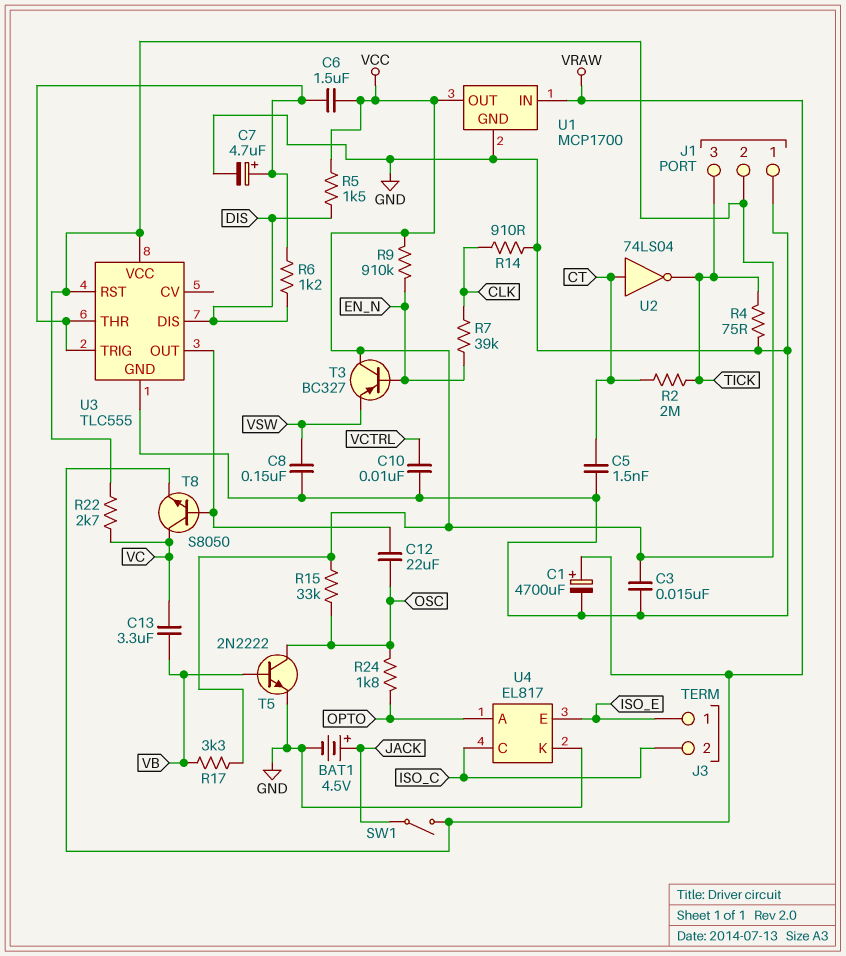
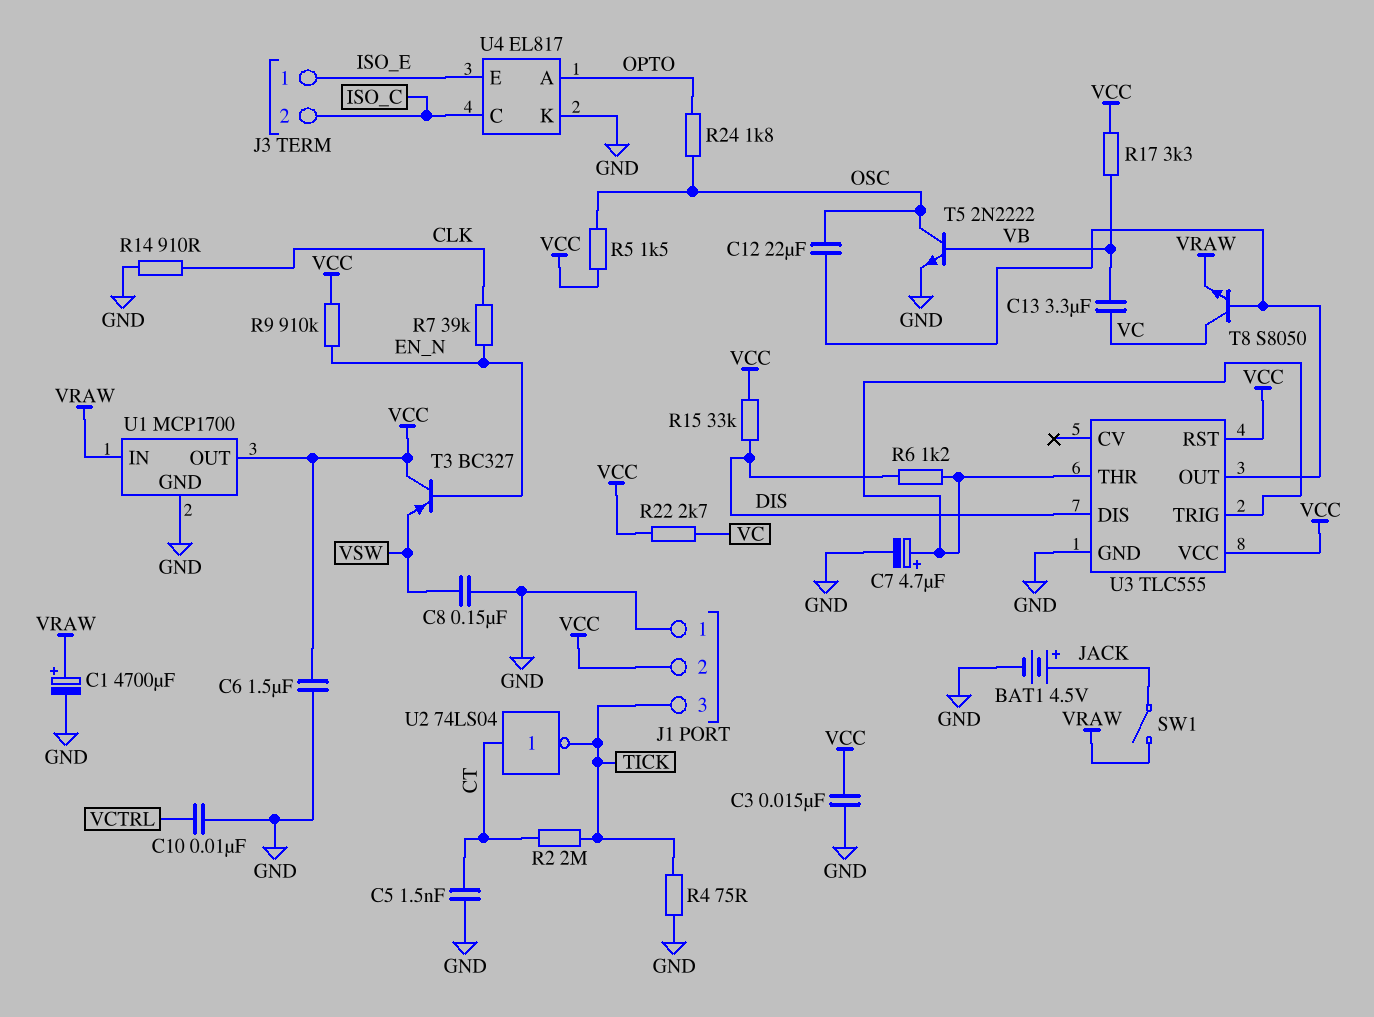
C6: 1.5uF (U3/THR, VCC) -> 1.5uF (GND, VCC)
R5: 1.5k (DIS, VCC) -> 1.5k (OSC, VCC)
R15: 33k (OSC, VCC) -> 33k (DIS, VCC)

